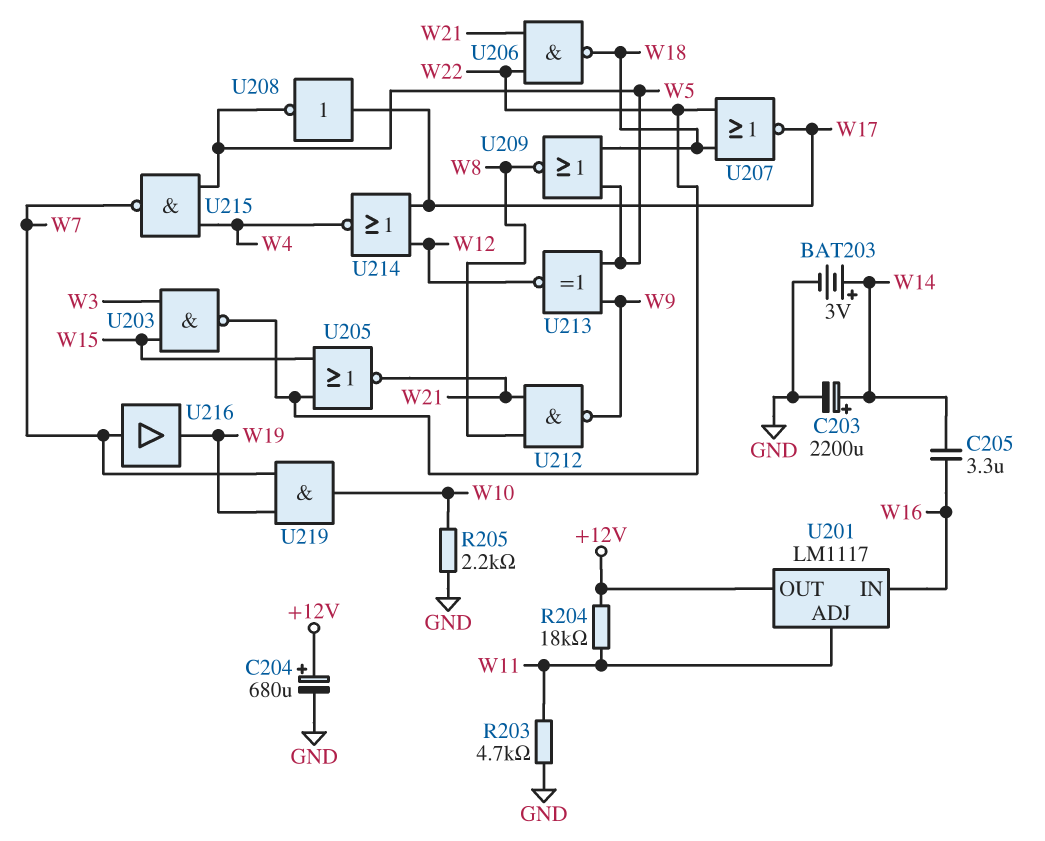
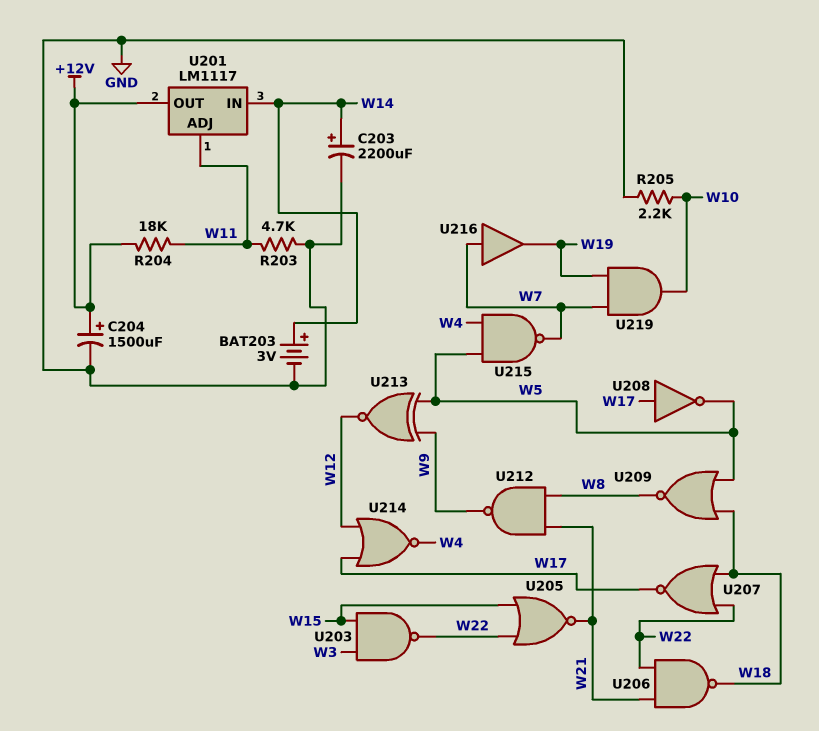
C204: 680uF (plus +12V, minus GND) -> 1500uF (plus +12V, minus GND)
C205: 3.3uF (W14, W16) -> none
U201 pin IN: W16 -> W14

